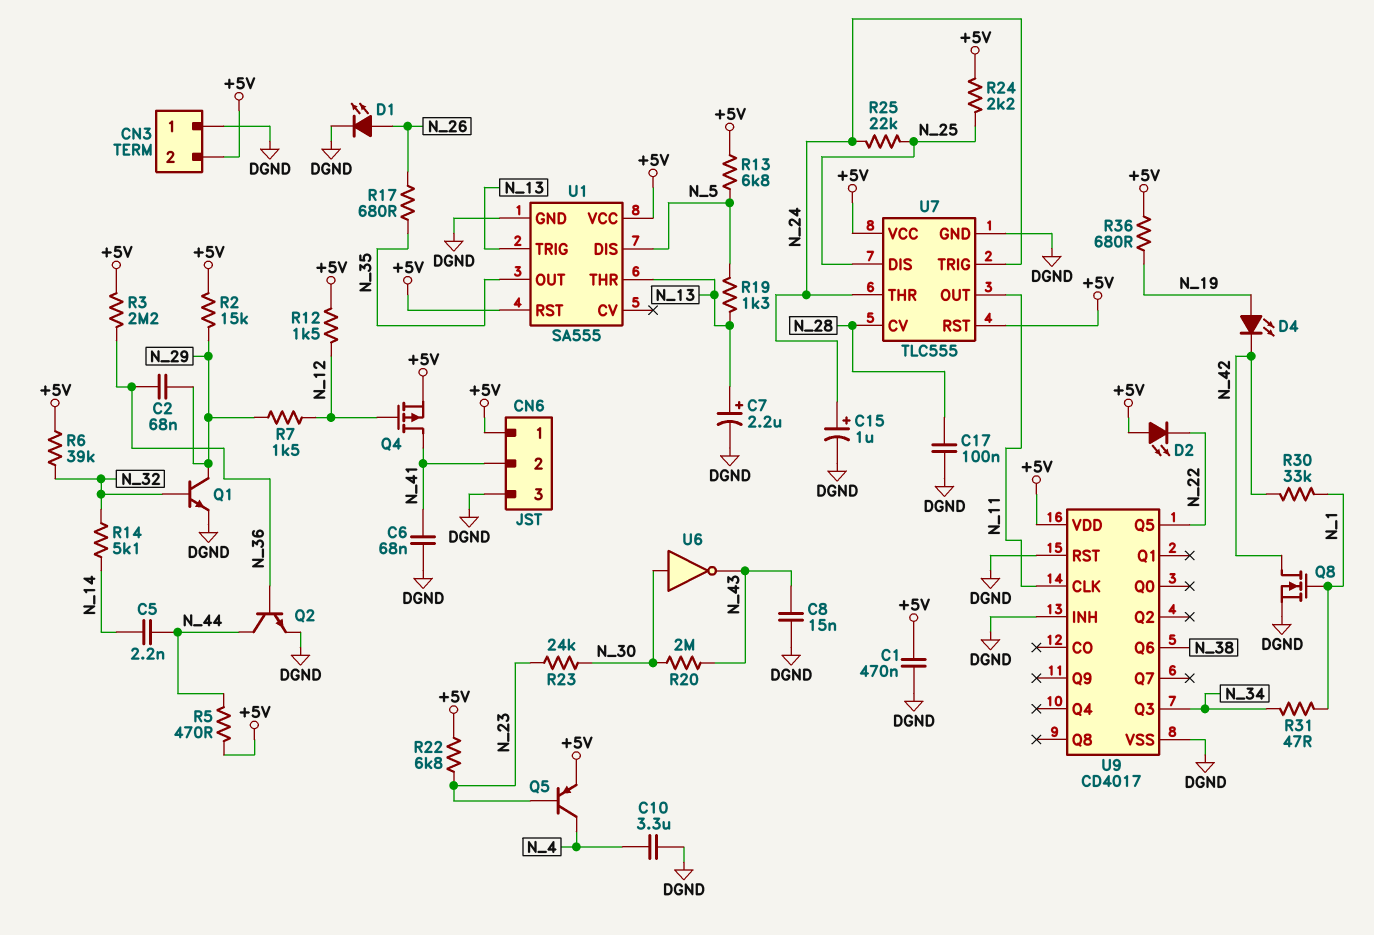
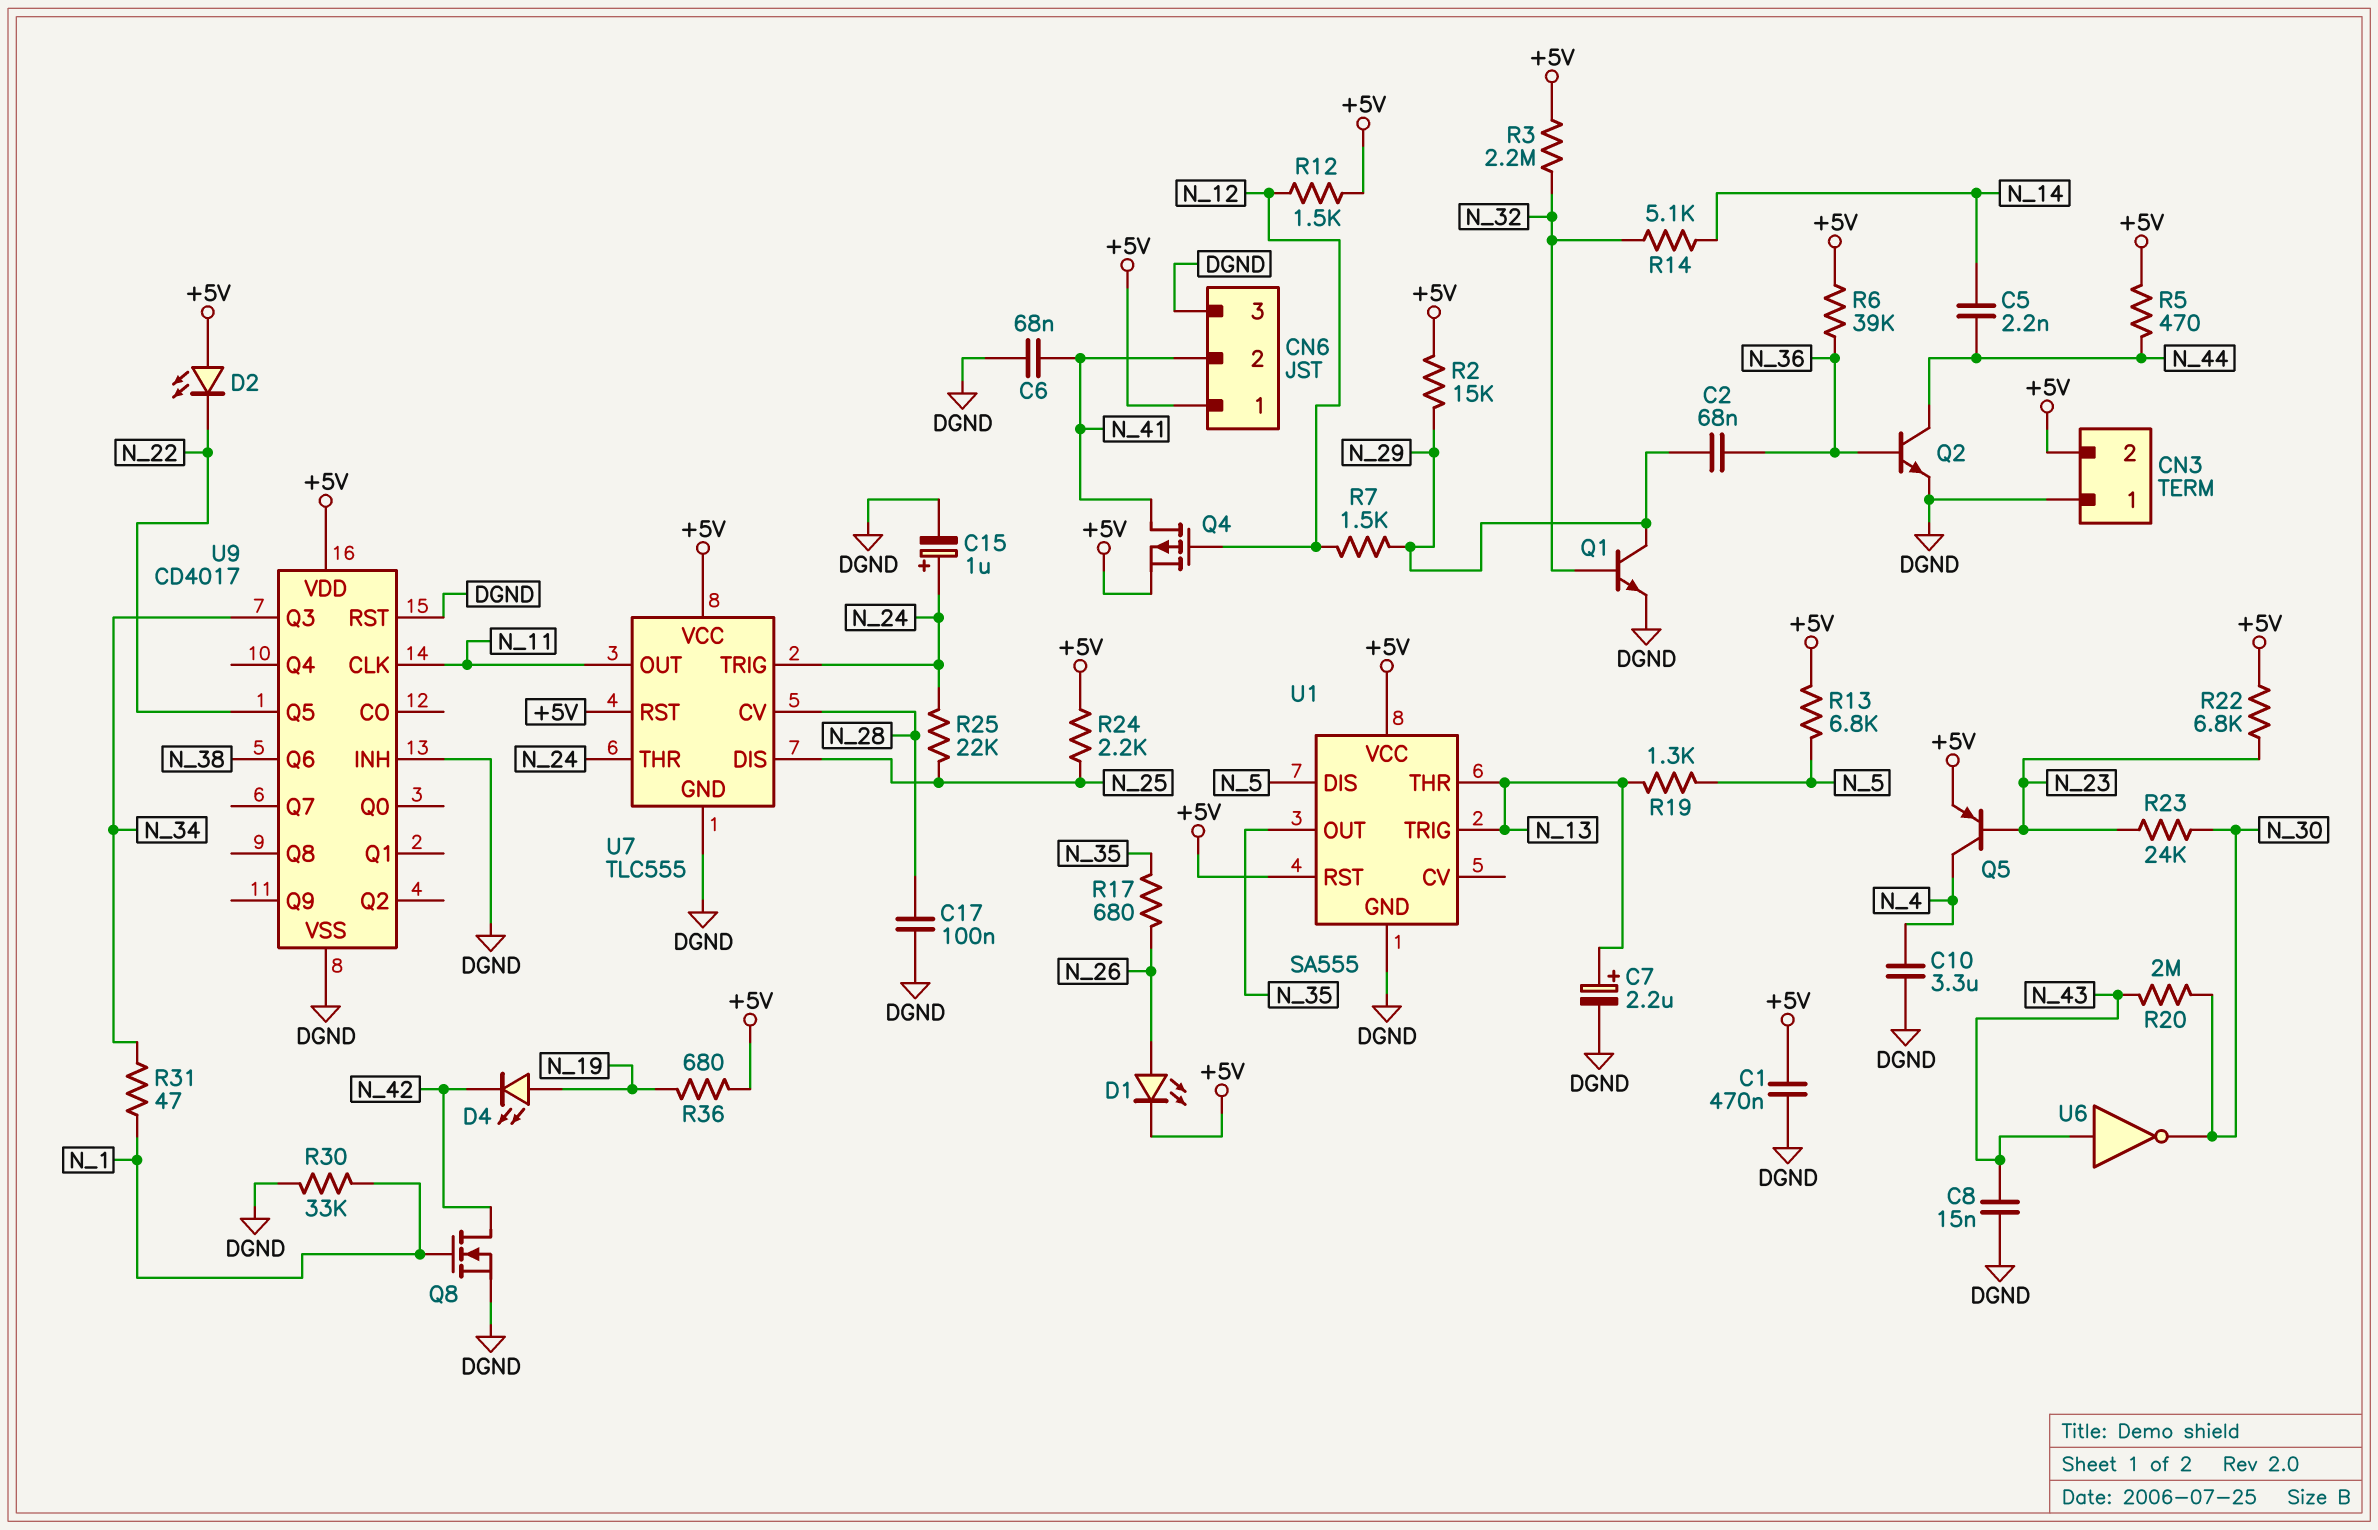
D1: LED (A N_26, K DGND) -> LED (A N_26, K +5V)
R3: 2.2M (+5V, N_36) -> 2.2M (+5V, N_32)
R6: 39k (+5V, N_32) -> 39k (+5V, N_36)
R30: 33k (N_1, N_42) -> 33k (DGND, N_1)
U6: NOT (in N_30, out N_43) -> NOT (in N_43, out N_30)

